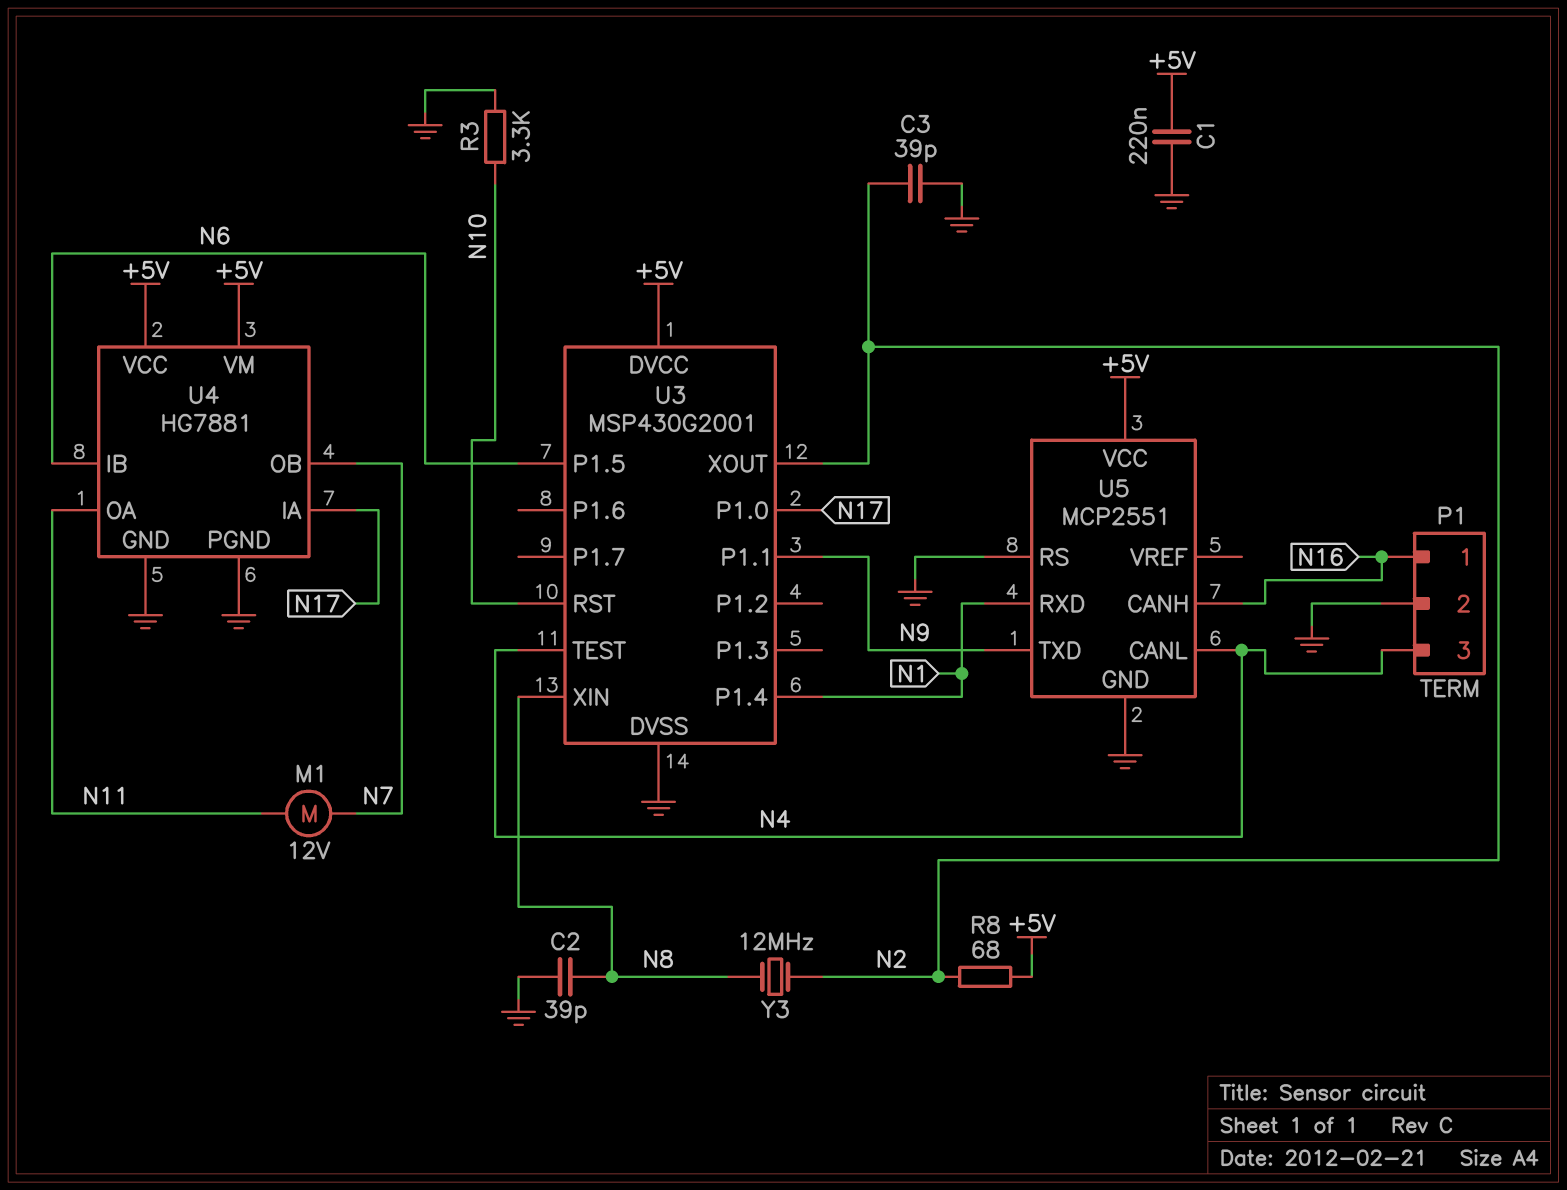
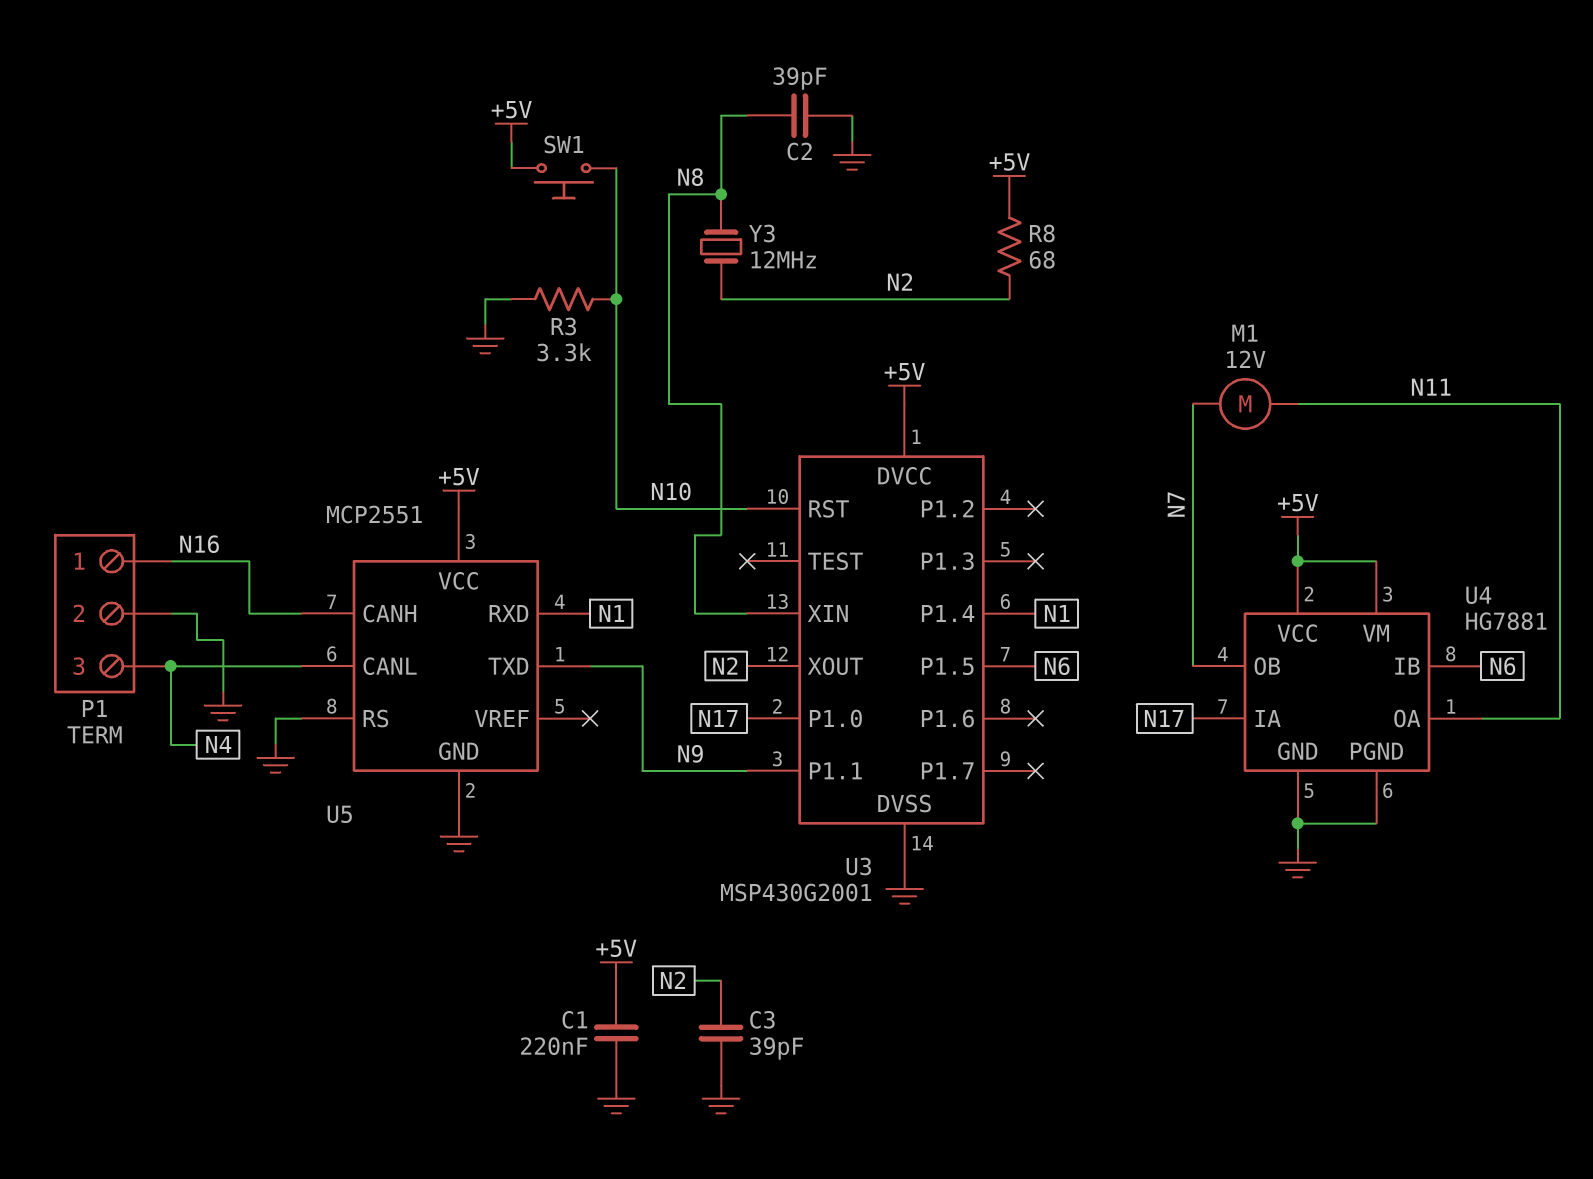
SW1: none -> button (+5V, N10)
U3 pin TEST: N4 -> none

